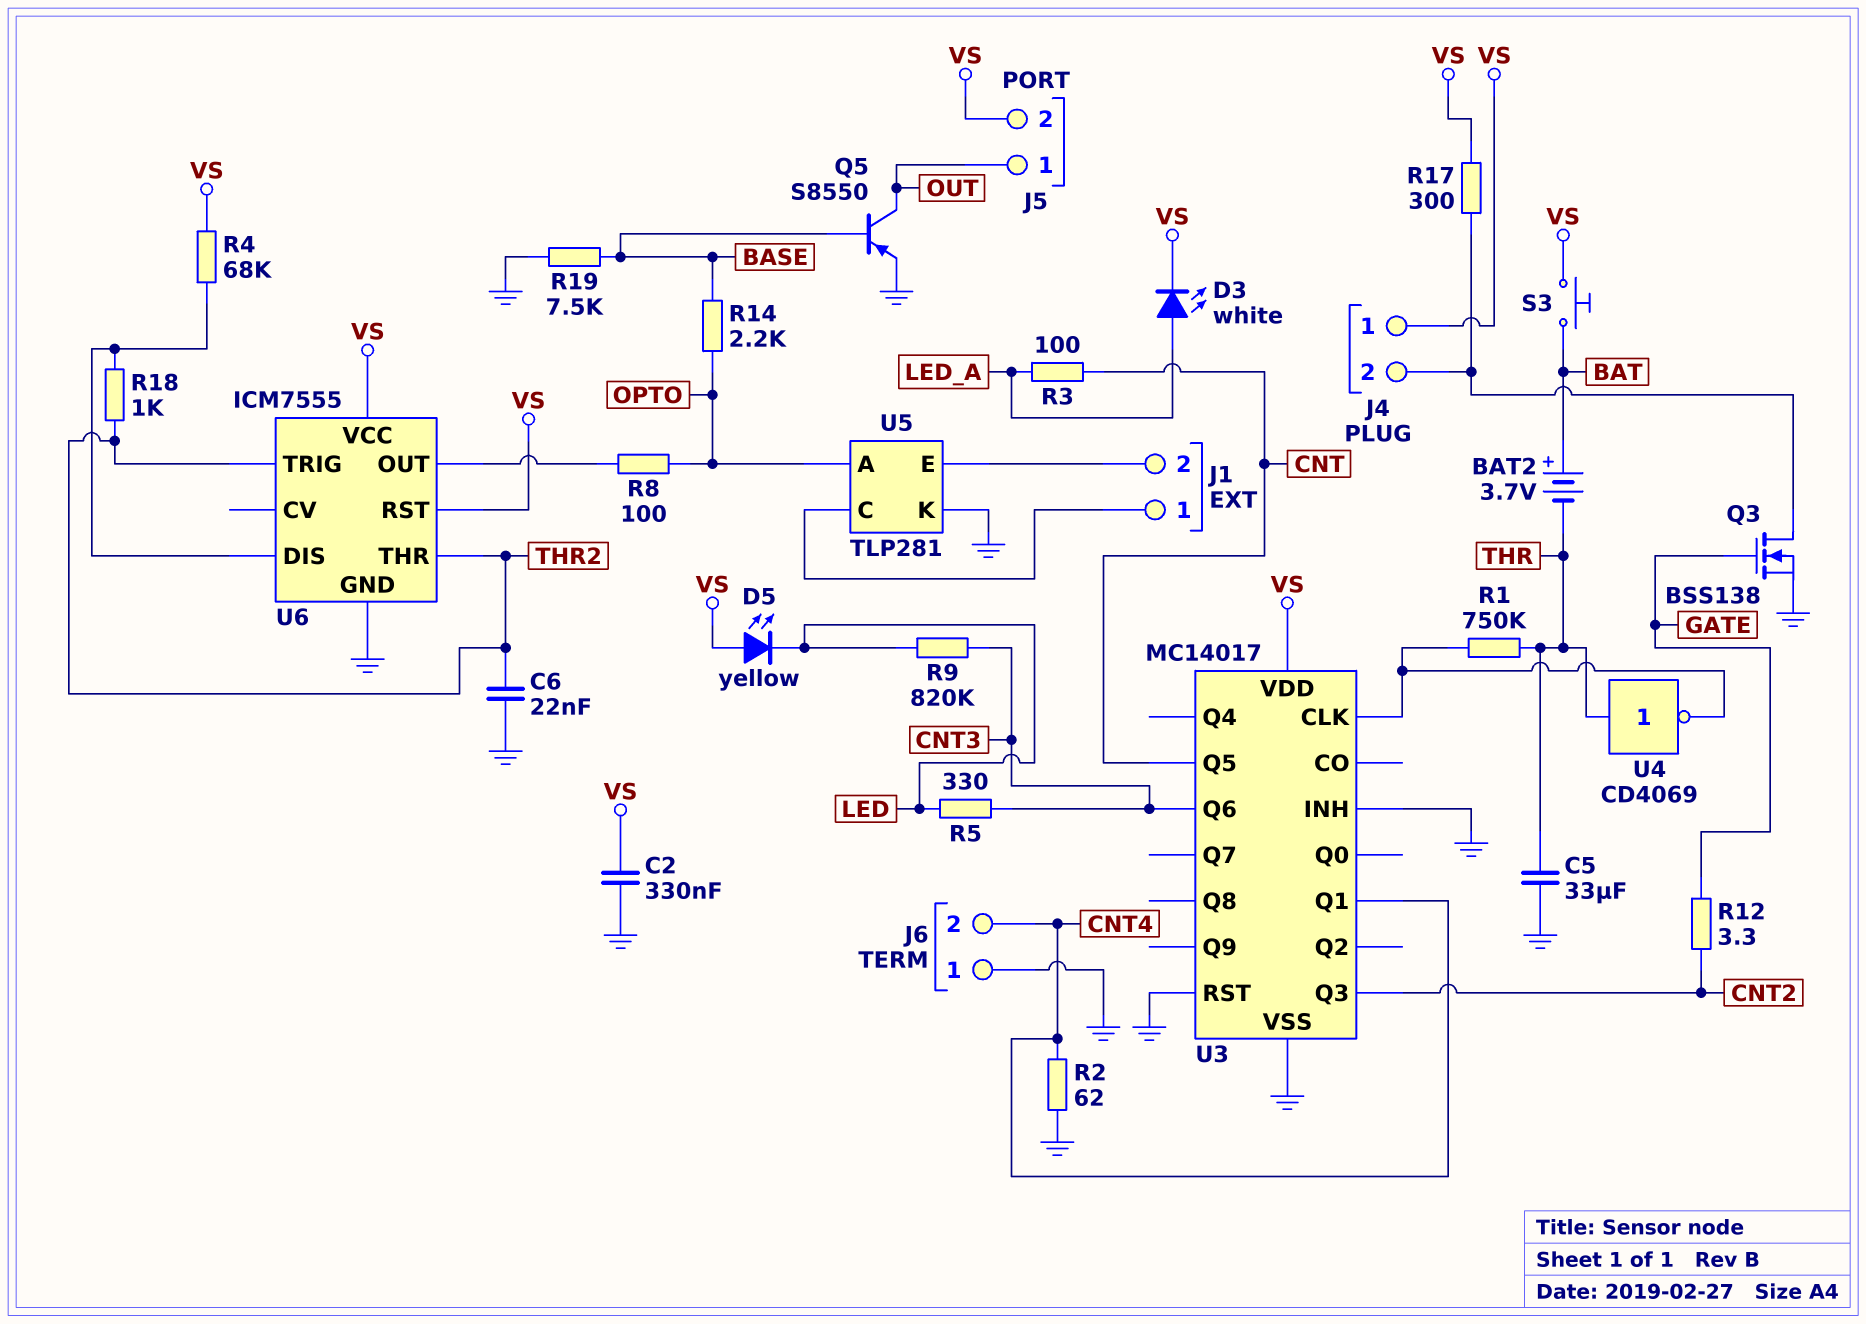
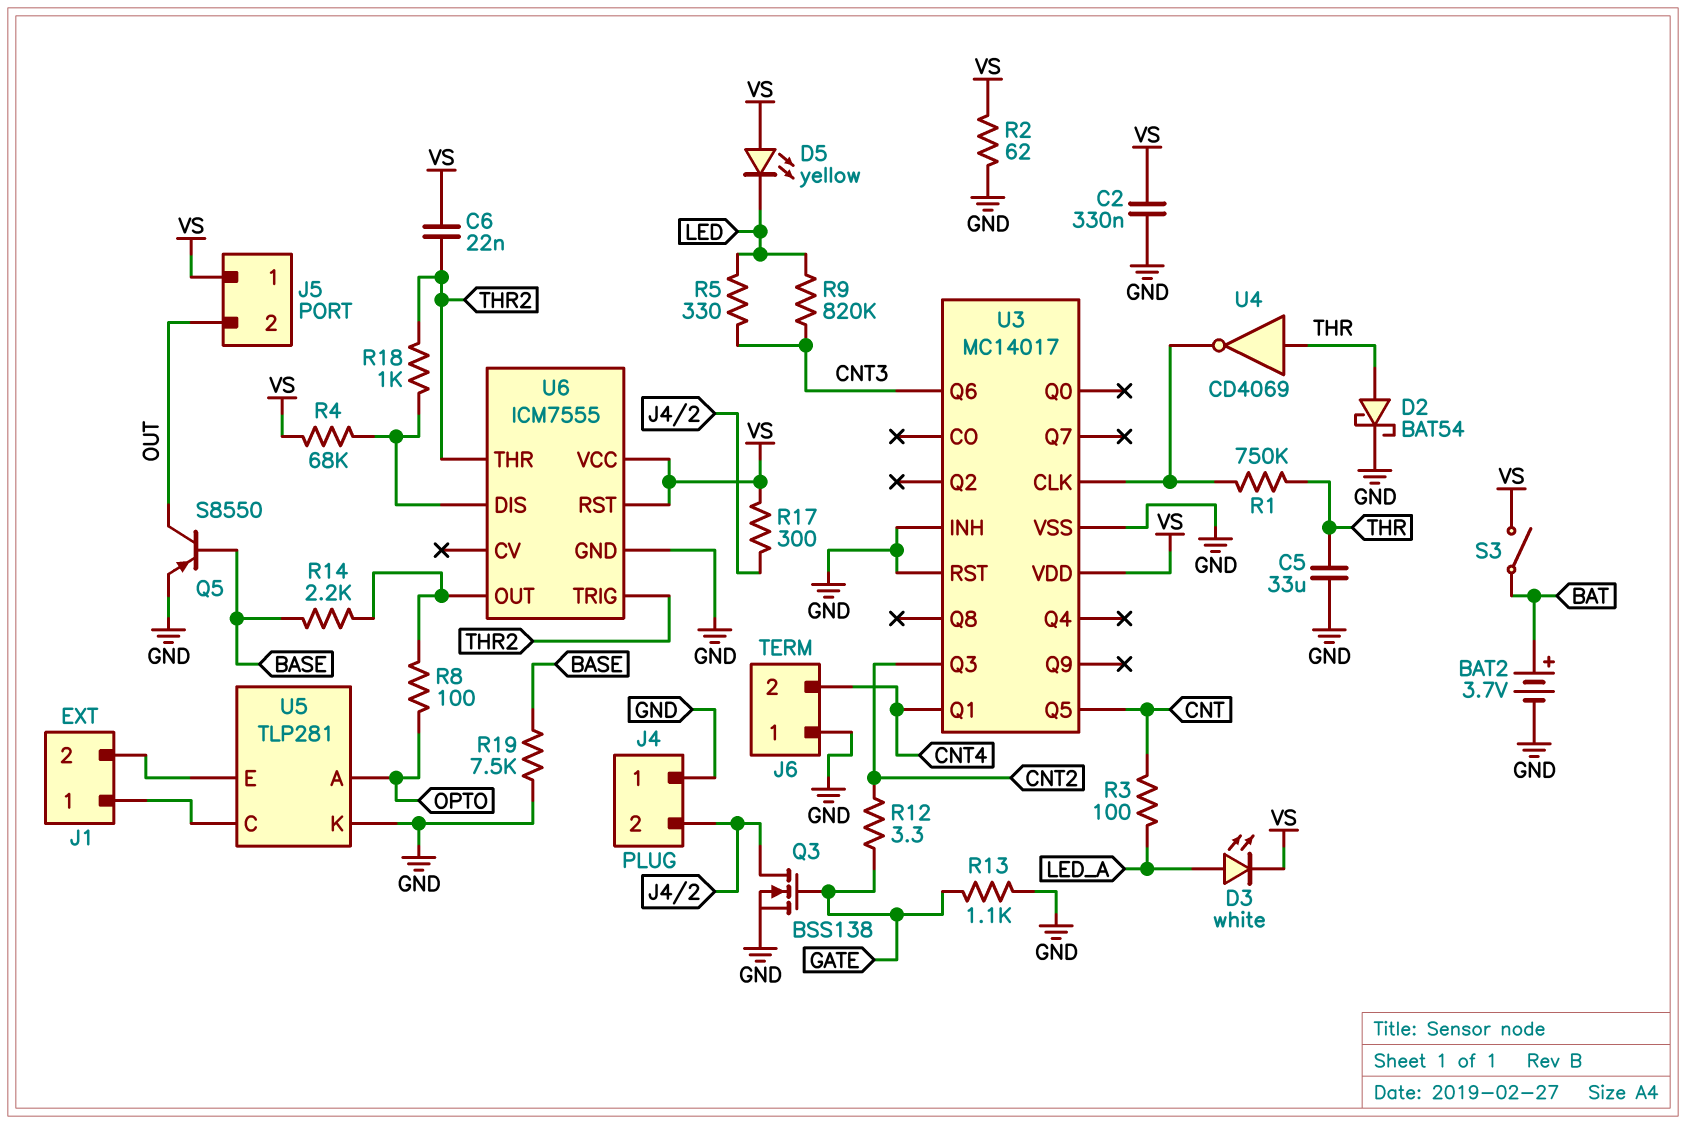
BAT2: 3.7V (plus BAT, minus THR) -> 3.7V (plus BAT, minus GND)
C6: 22nF (GND, THR2) -> 22nF (THR2, VS)
D2: none -> schottky BAT54 (A THR, K GND)
J4 pin 1: VS -> GND
J5 pin 1: OUT -> VS
J5 pin 2: VS -> OUT
R2: 62 (CNT4, GND) -> 62 (GND, VS)
R13: none -> 1.1k (GATE, GND)
R14: 2.2k (BASE, OPTO) -> 2.2k (BASE, U6/OUT)
S3: button (BAT, VS) -> switch (BAT, VS)

